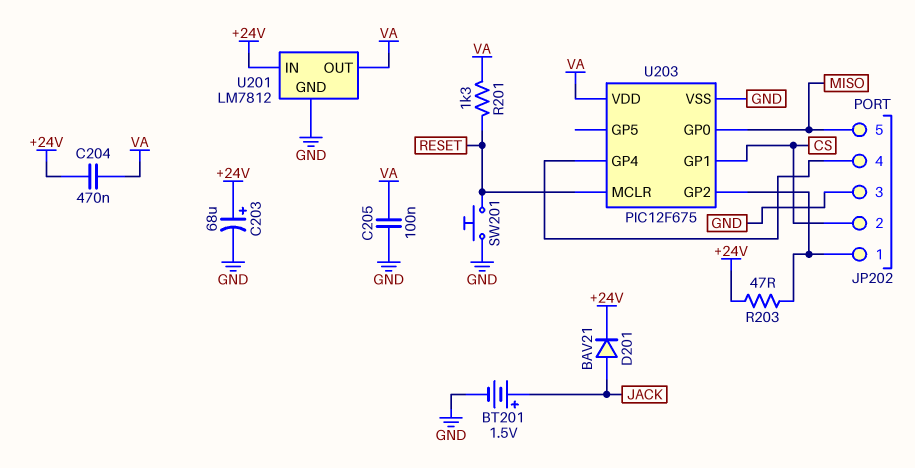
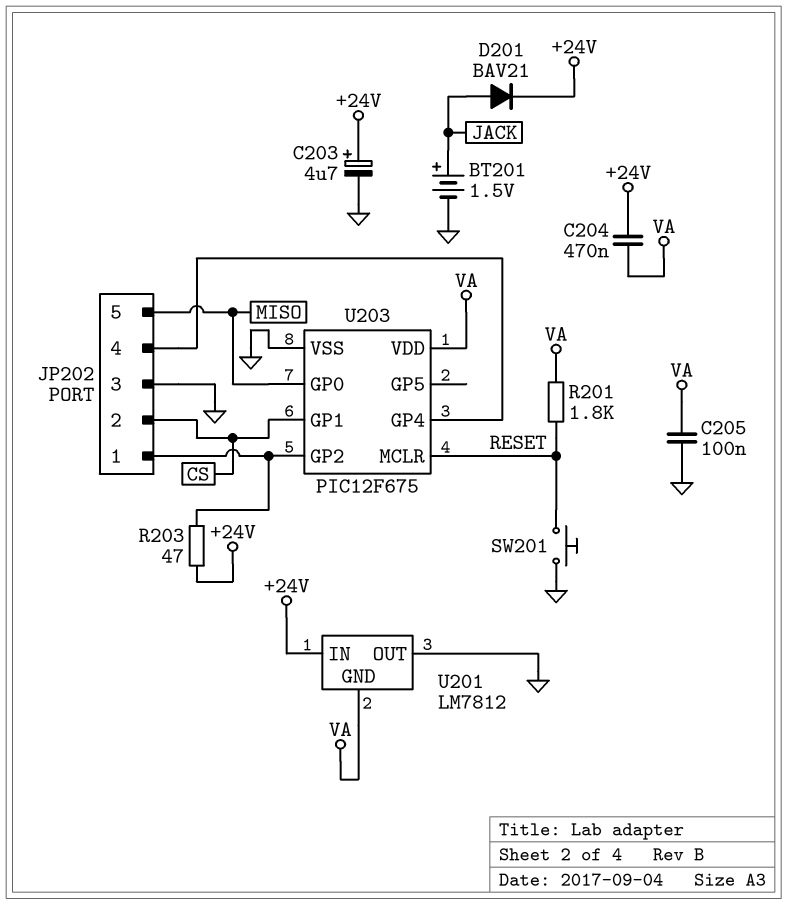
C203: 68uF (plus +24V, minus GND) -> 4.7uF (plus +24V, minus GND)
R201: 1.3k (RESET, VA) -> 1.8k (RESET, VA)
U201 pin GND: GND -> VA
U201 pin OUT: VA -> GND

